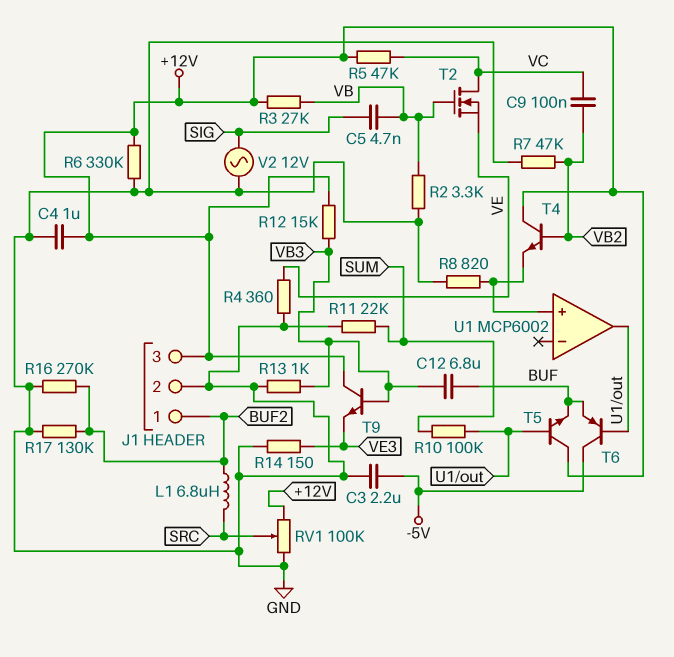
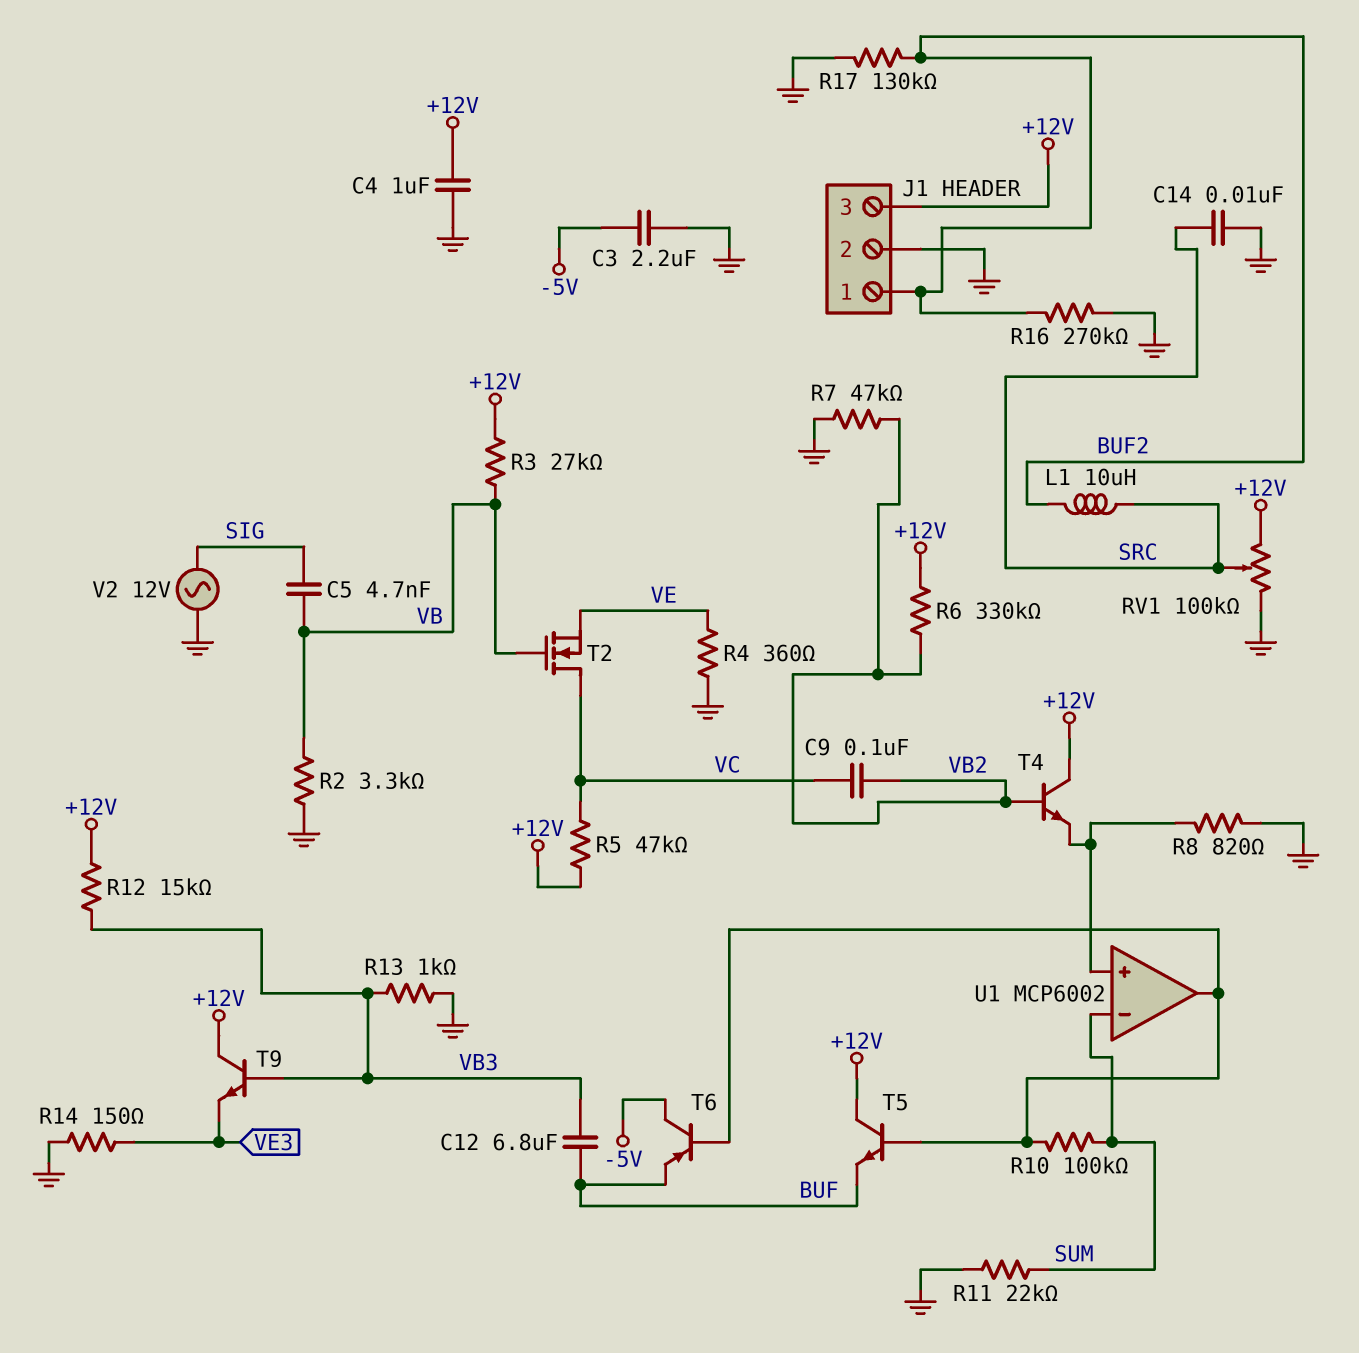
C14: none -> 10nF (GND, SRC)
L1: 6.8uH (BUF2, SRC) -> 10uH (BUF2, SRC)
R6: 330k (+12V, GND) -> 330k (+12V, VB2)
U1 pin in-: none -> SUM

